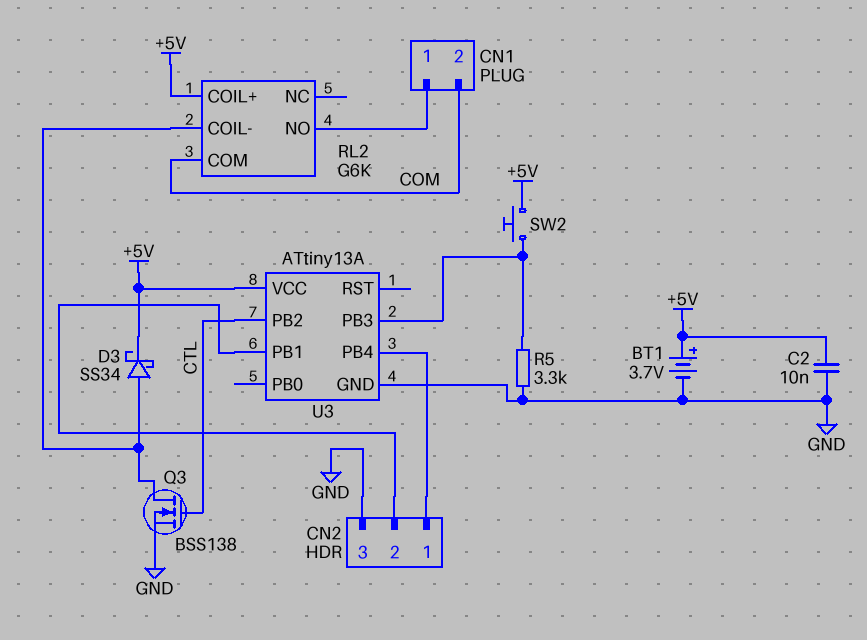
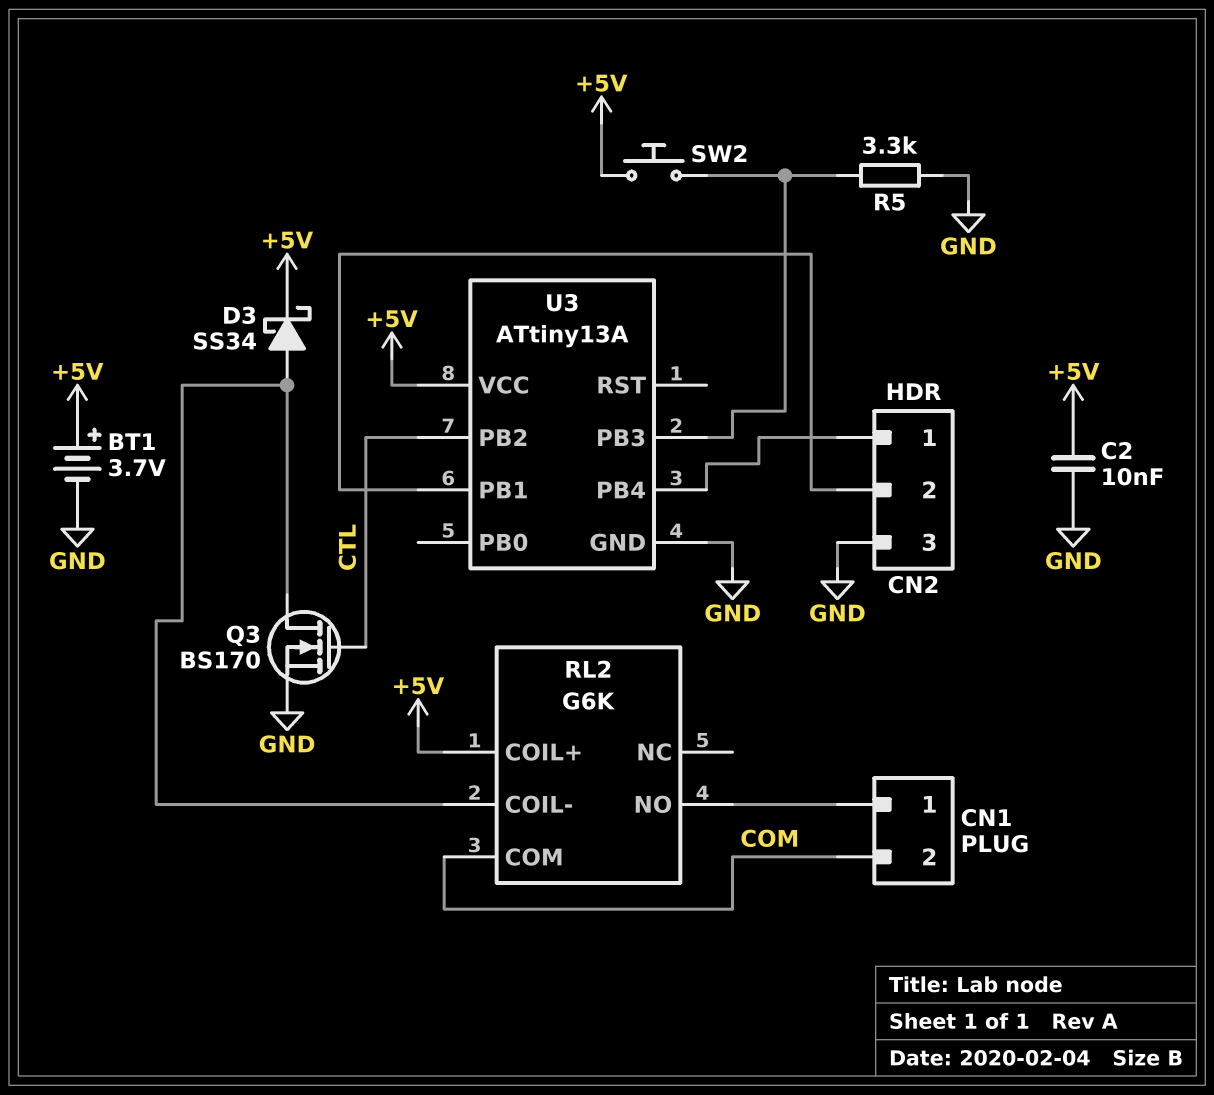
Q3: NMOS BSS138 (G CTL, D RL2/COIL-, S GND) -> NMOS BS170 (G CTL, D RL2/COIL-, S GND)

